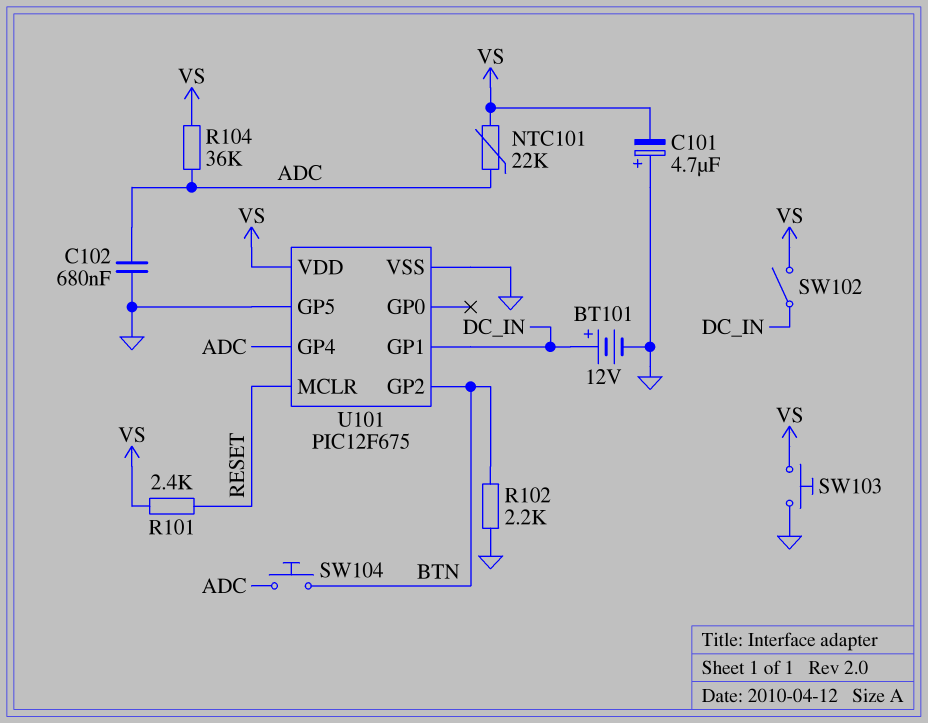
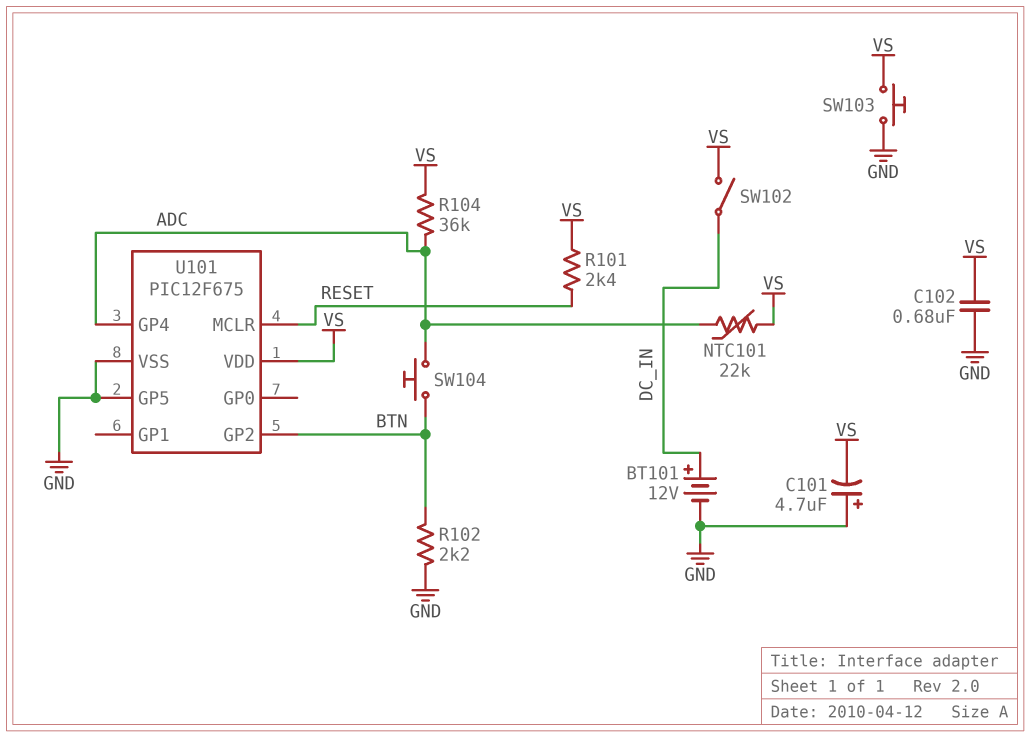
C102: 680nF (ADC, GND) -> 680nF (GND, VS)
U101 pin GP1: DC_IN -> none

